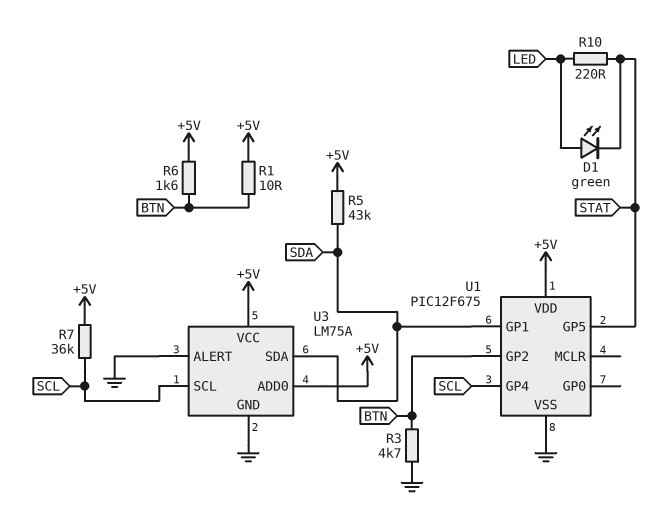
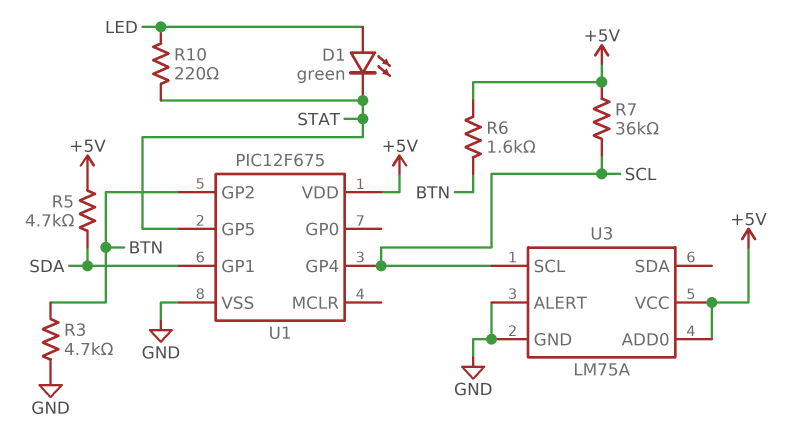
R1: 10 (+5V, BTN) -> none
R5: 43k (+5V, SDA) -> 4.7k (+5V, SDA)
U3 pin SDA: SDA -> none

